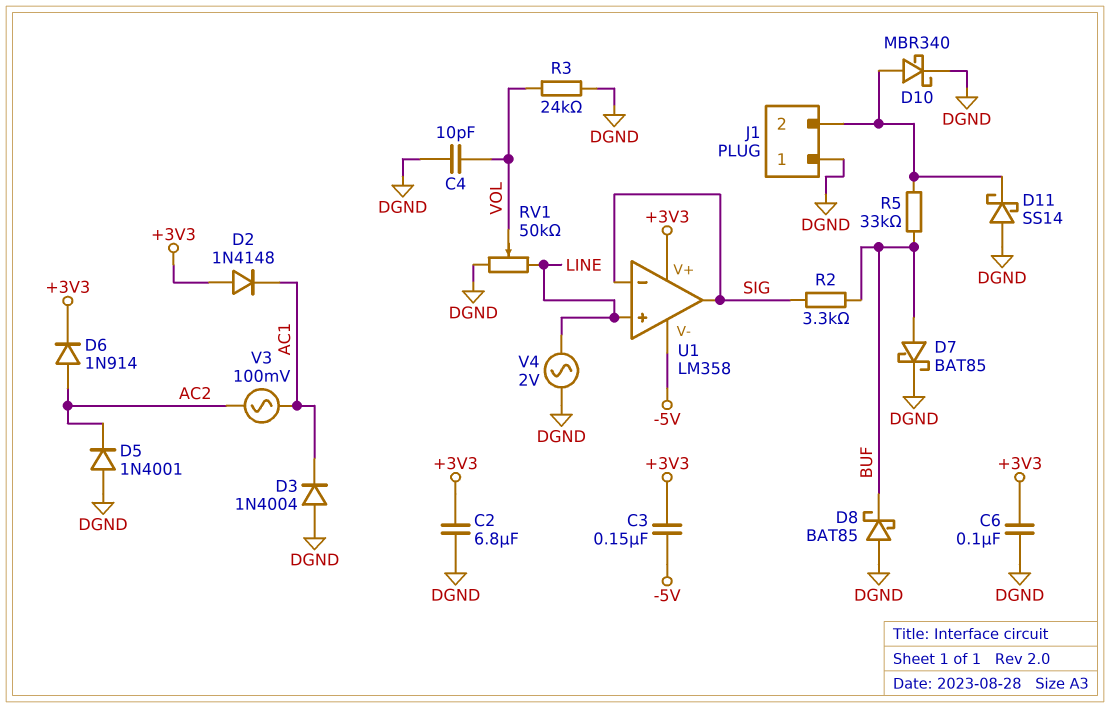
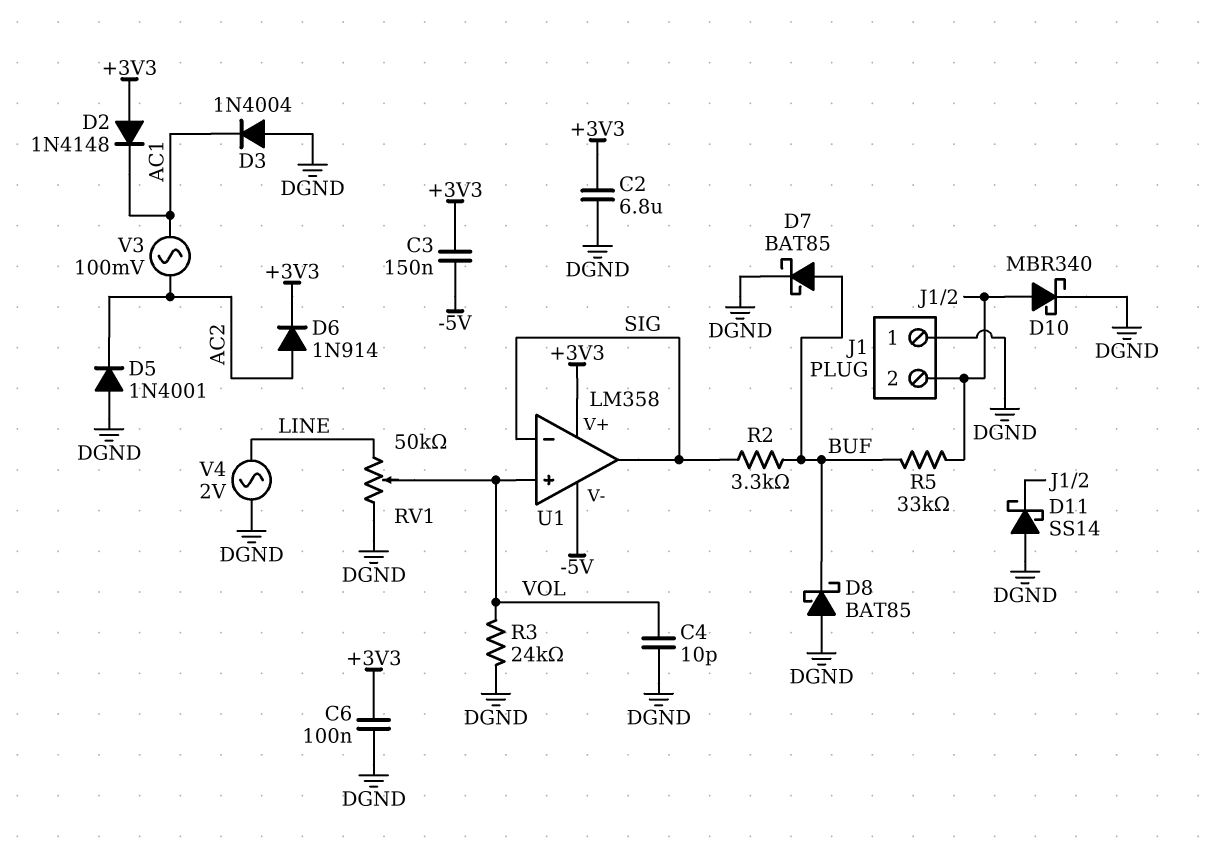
U1 pin in+: LINE -> VOL

